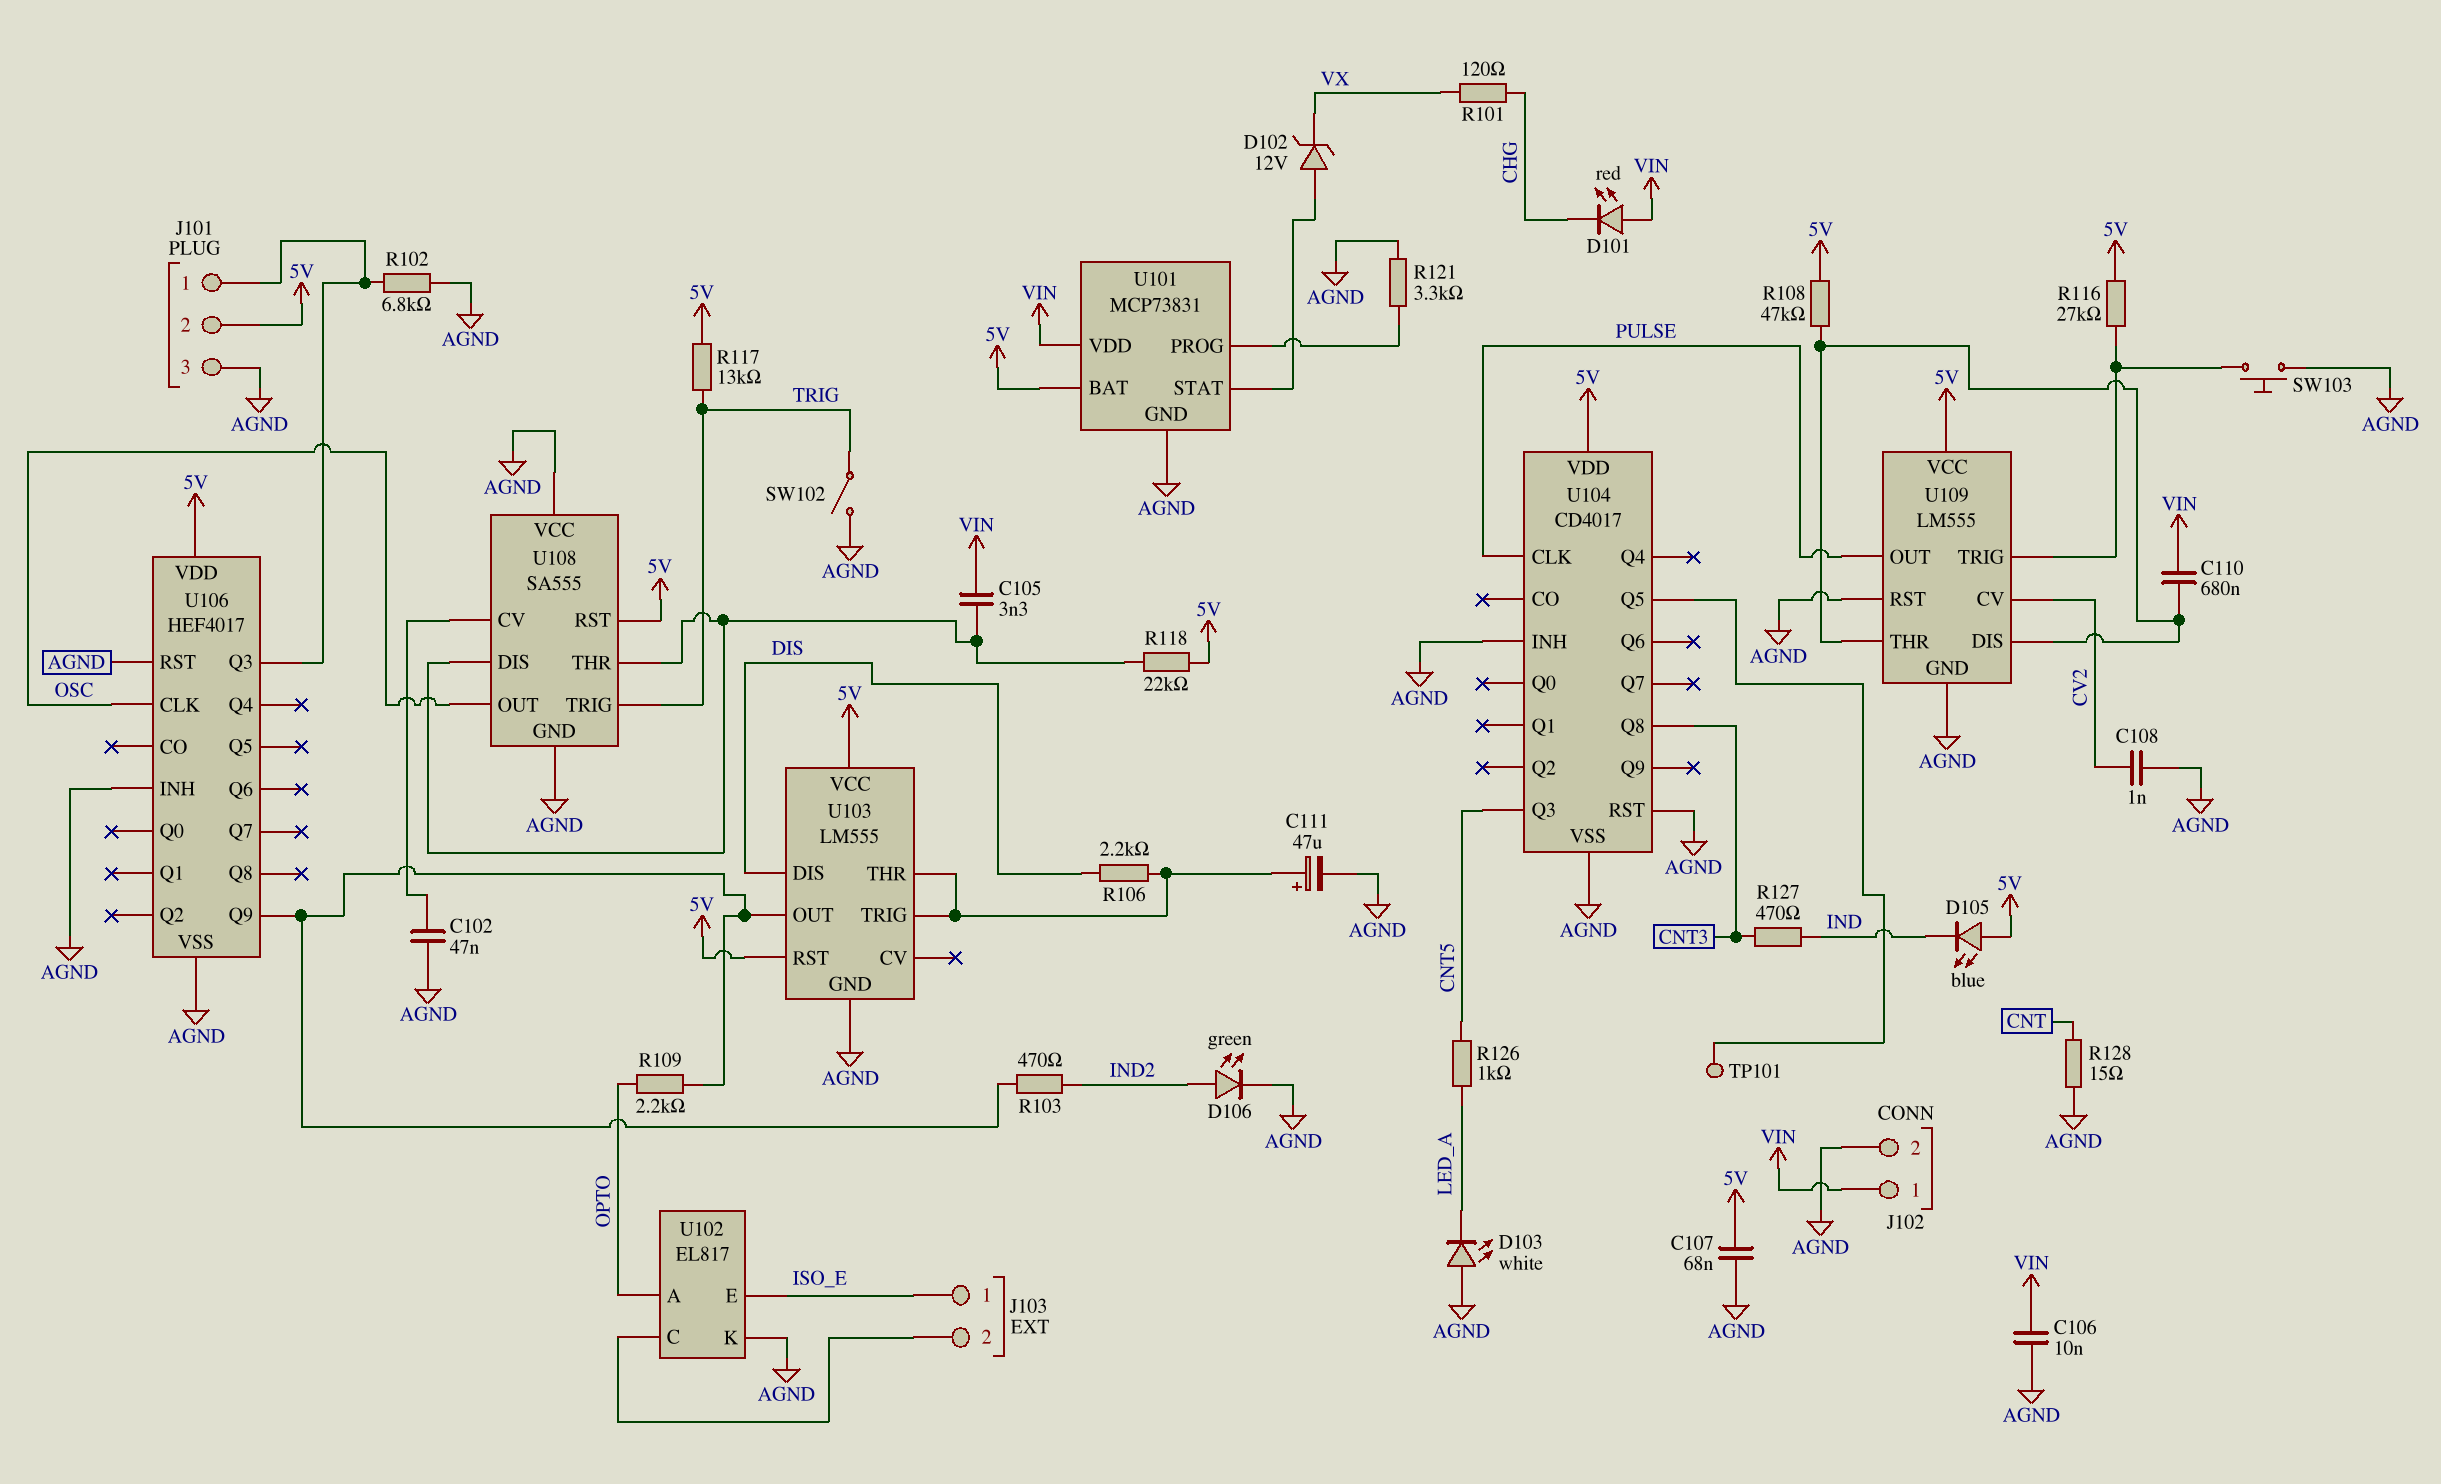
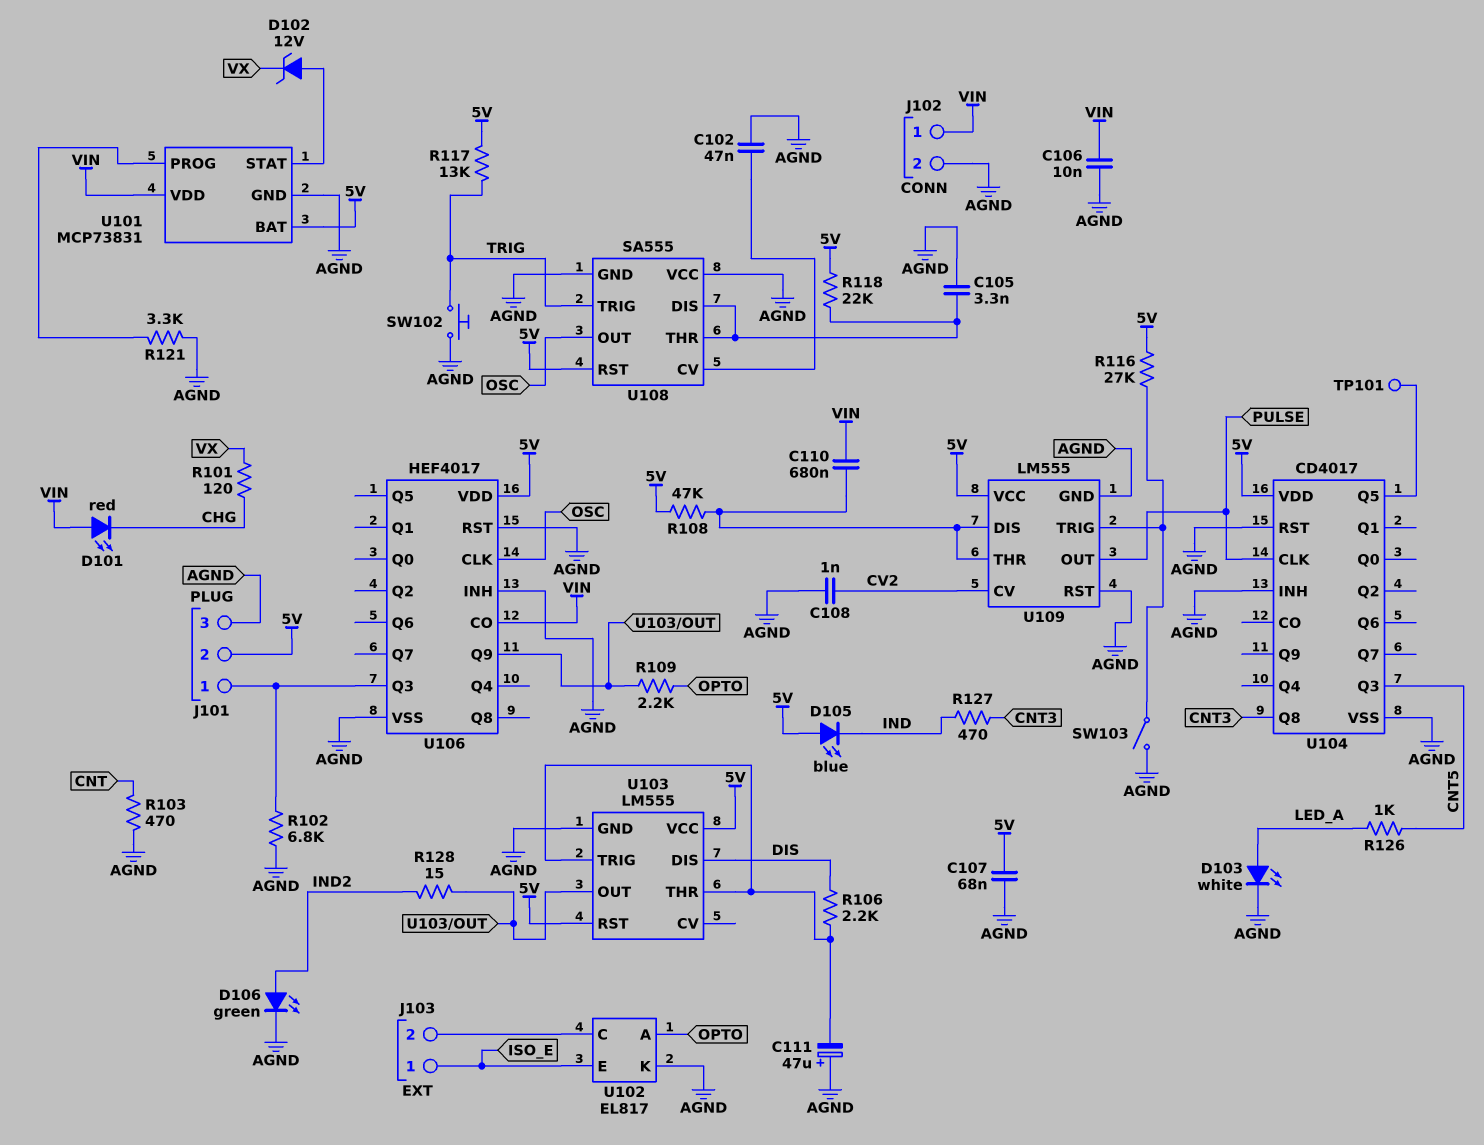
C105: 3.3nF (U108/DIS, VIN) -> 3.3nF (AGND, U108/DIS)
C111: 47uF (plus U103/THR, minus AGND) -> 47uF (plus AGND, minus U103/THR)
D103: LED white (A AGND, K LED_A) -> LED white (A LED_A, K AGND)
R103: 470 (IND2, U103/OUT) -> 470 (AGND, CNT)
R128: 15 (AGND, CNT) -> 15 (IND2, U103/OUT)
SW102: switch (AGND, TRIG) -> button (AGND, TRIG)
SW103: button (AGND, U109/TRIG) -> switch (AGND, U109/TRIG)
U106 pin CO: none -> VIN

